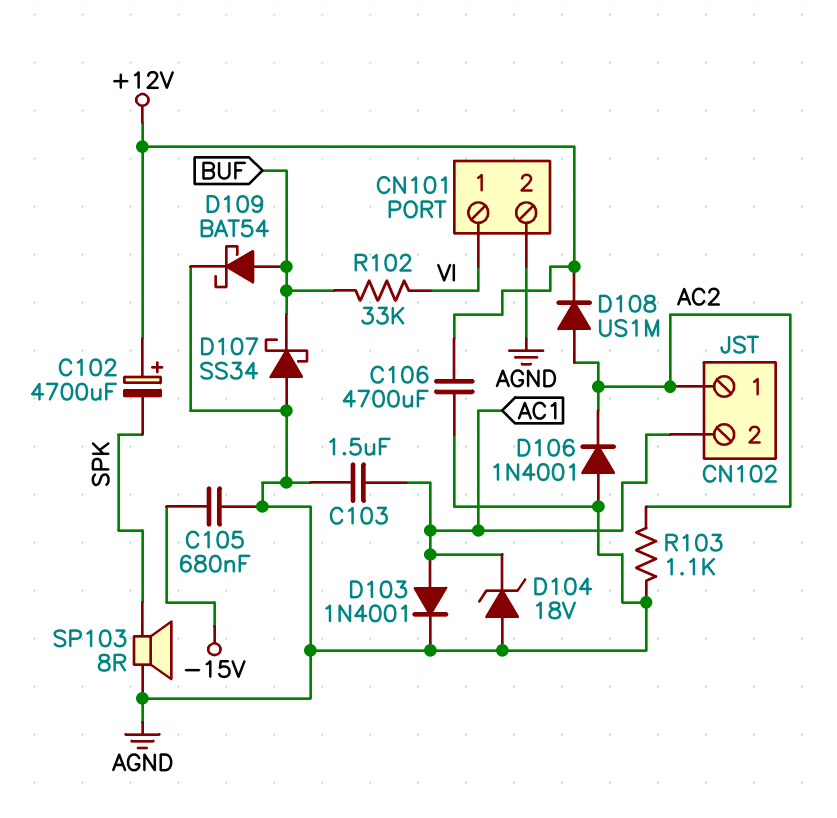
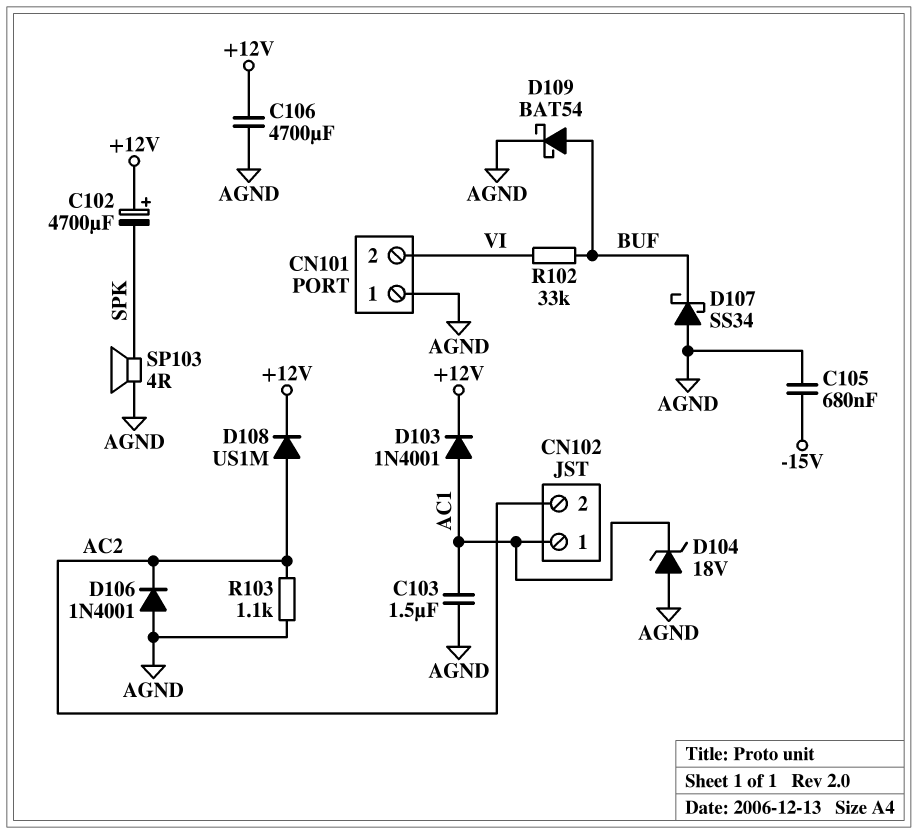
CN101 pin 1: VI -> AGND
CN101 pin 2: AGND -> VI
CN102 pin 1: AC2 -> AC1
CN102 pin 2: AC1 -> AC2
D103: diode 1N4001 (A AC1, K AGND) -> diode 1N4001 (A AC1, K +12V)
SP103: speaker 8R (AGND, SPK) -> speaker 4R (AGND, SPK)

